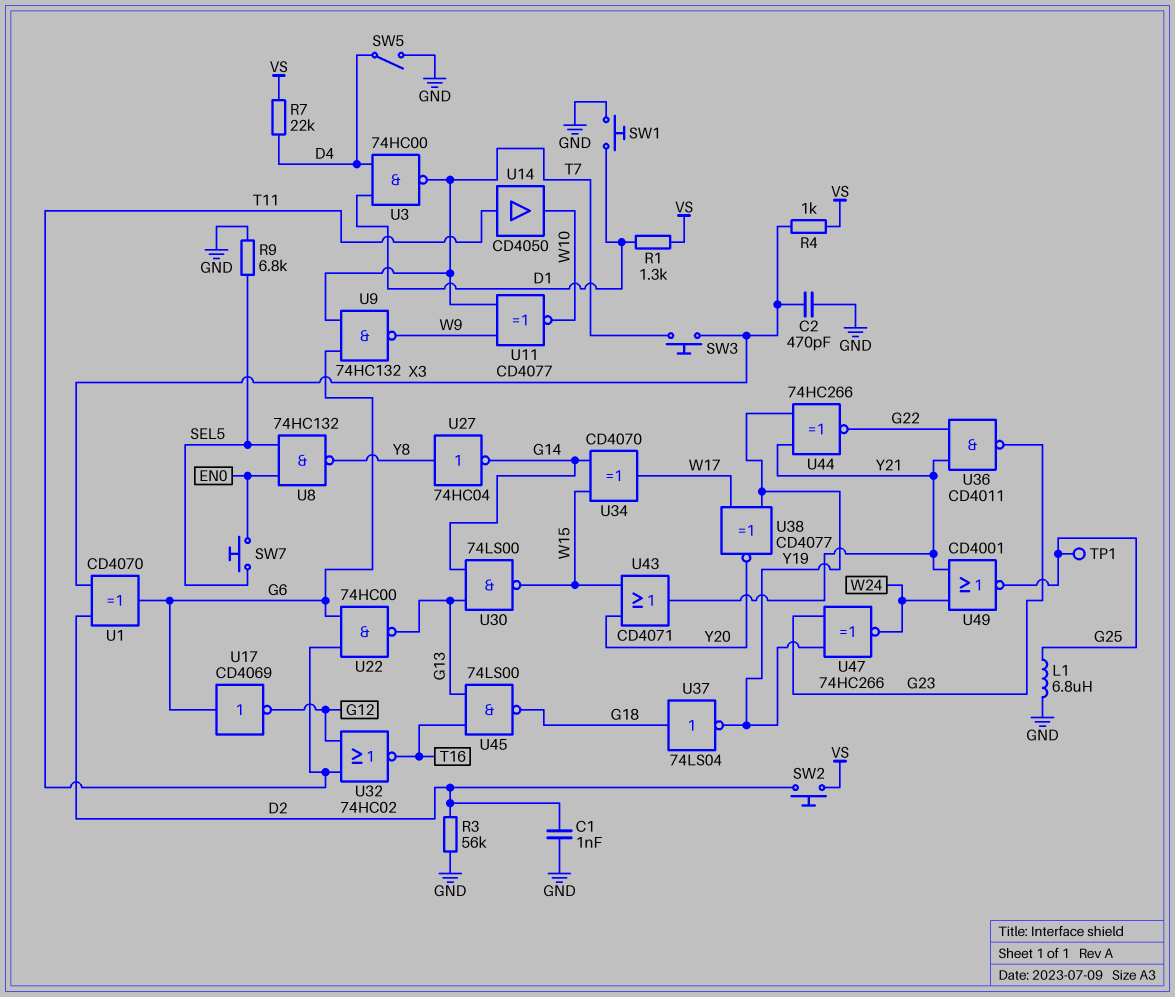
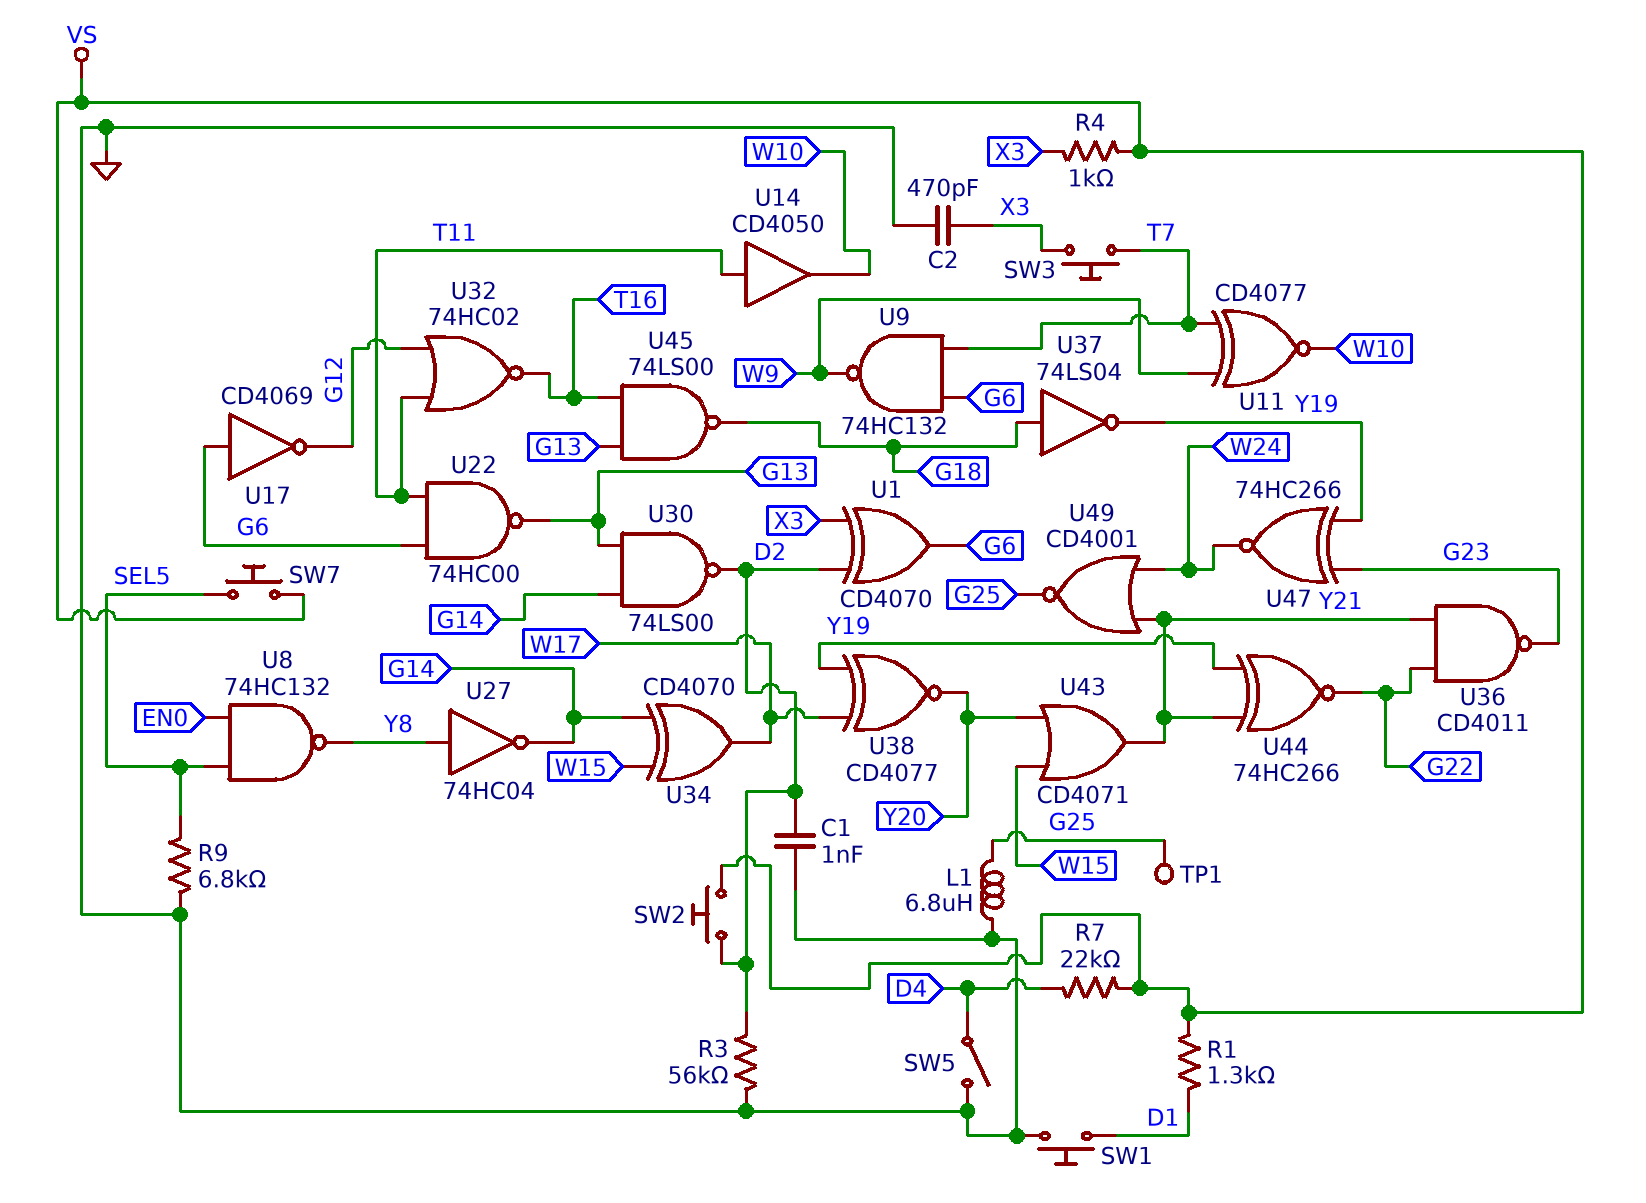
SW7: button (EN0, SEL5) -> button (SEL5, VS)
U3: NAND 74HC00 (in D1, in D4, out T7) -> none
U30: NAND 74LS00 (in G13, in G14, out W15) -> NAND 74LS00 (in G13, in G14, out D2)

